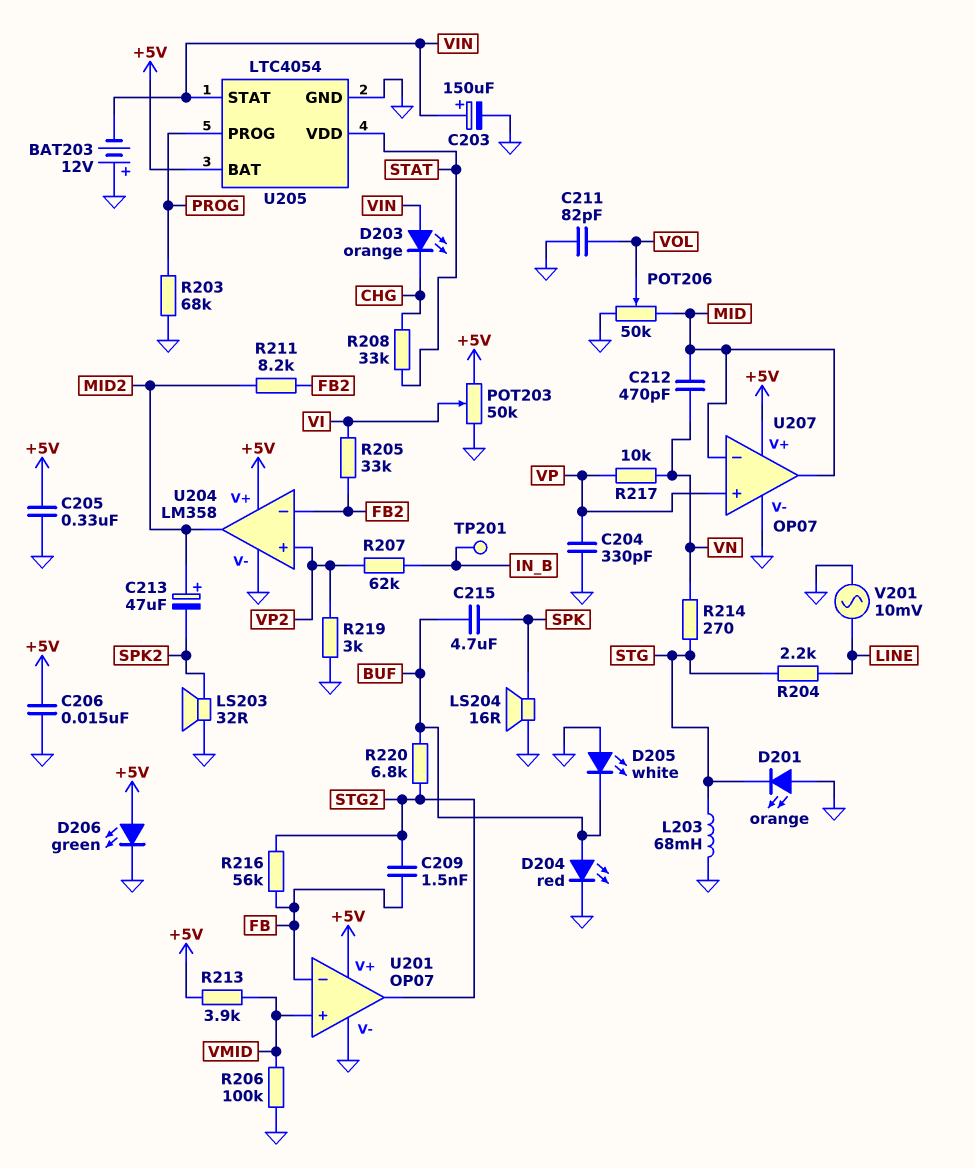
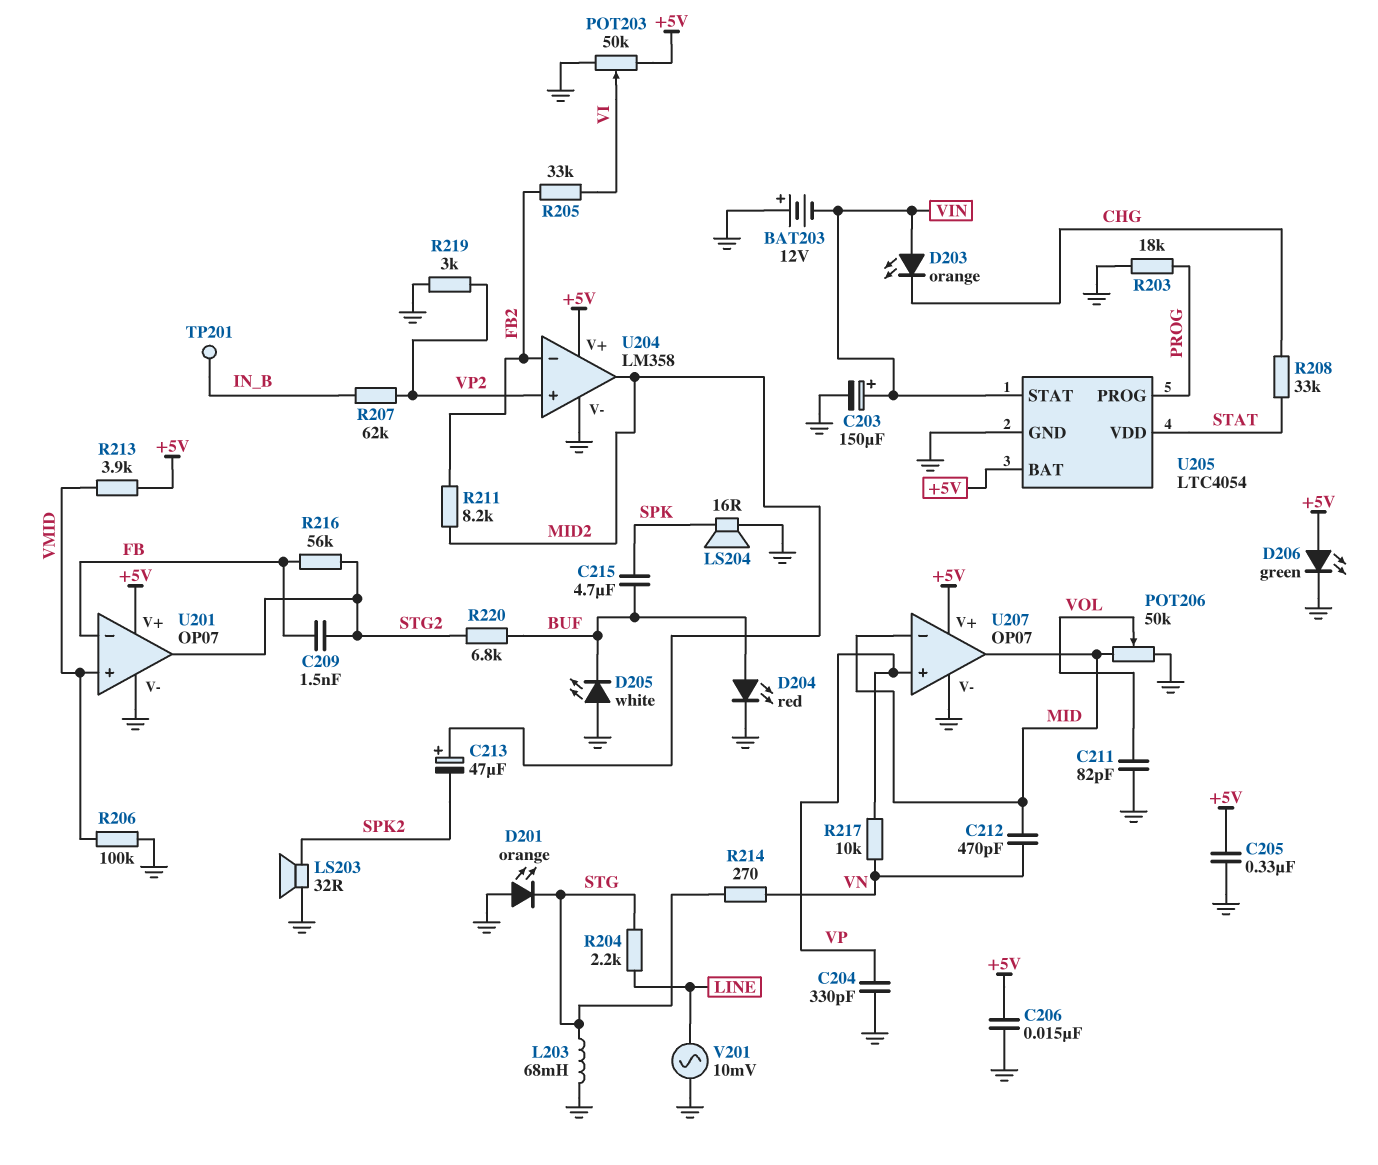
R203: 68k (GND, PROG) -> 18k (GND, PROG)

